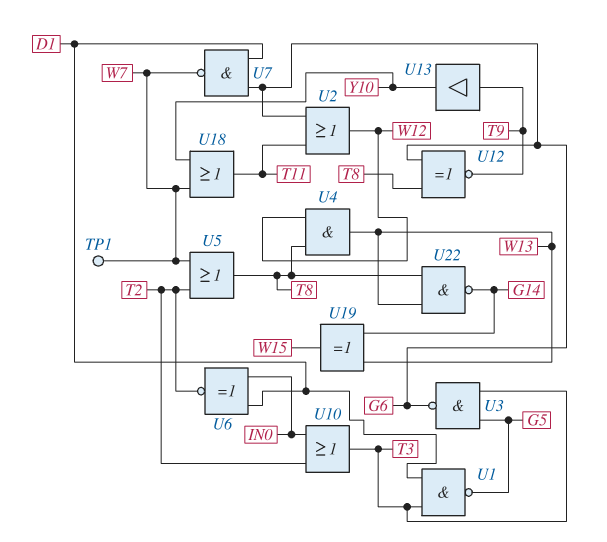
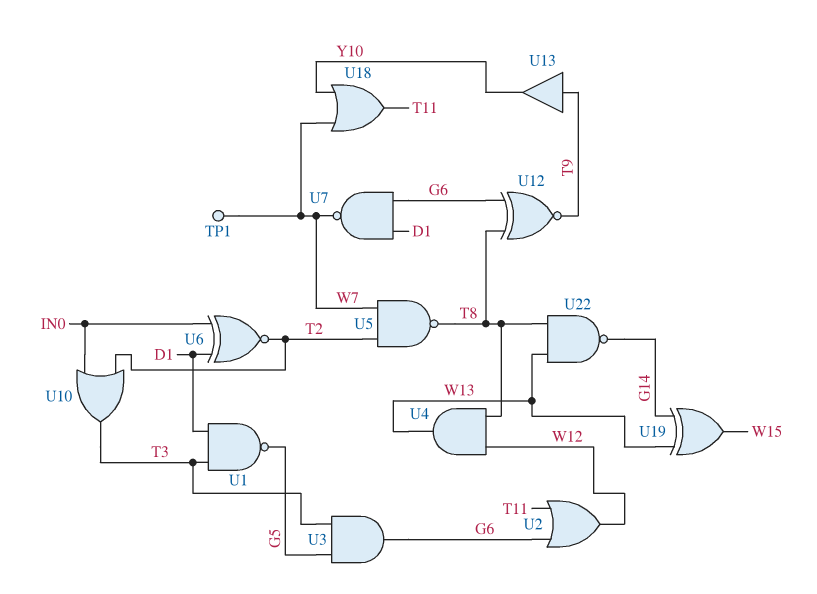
U3: NAND (in G5, in T3, out G6) -> AND (in G5, in T3, out G6)
U5: OR (in T2, in W7, out T8) -> NAND (in T2, in W7, out T8)

